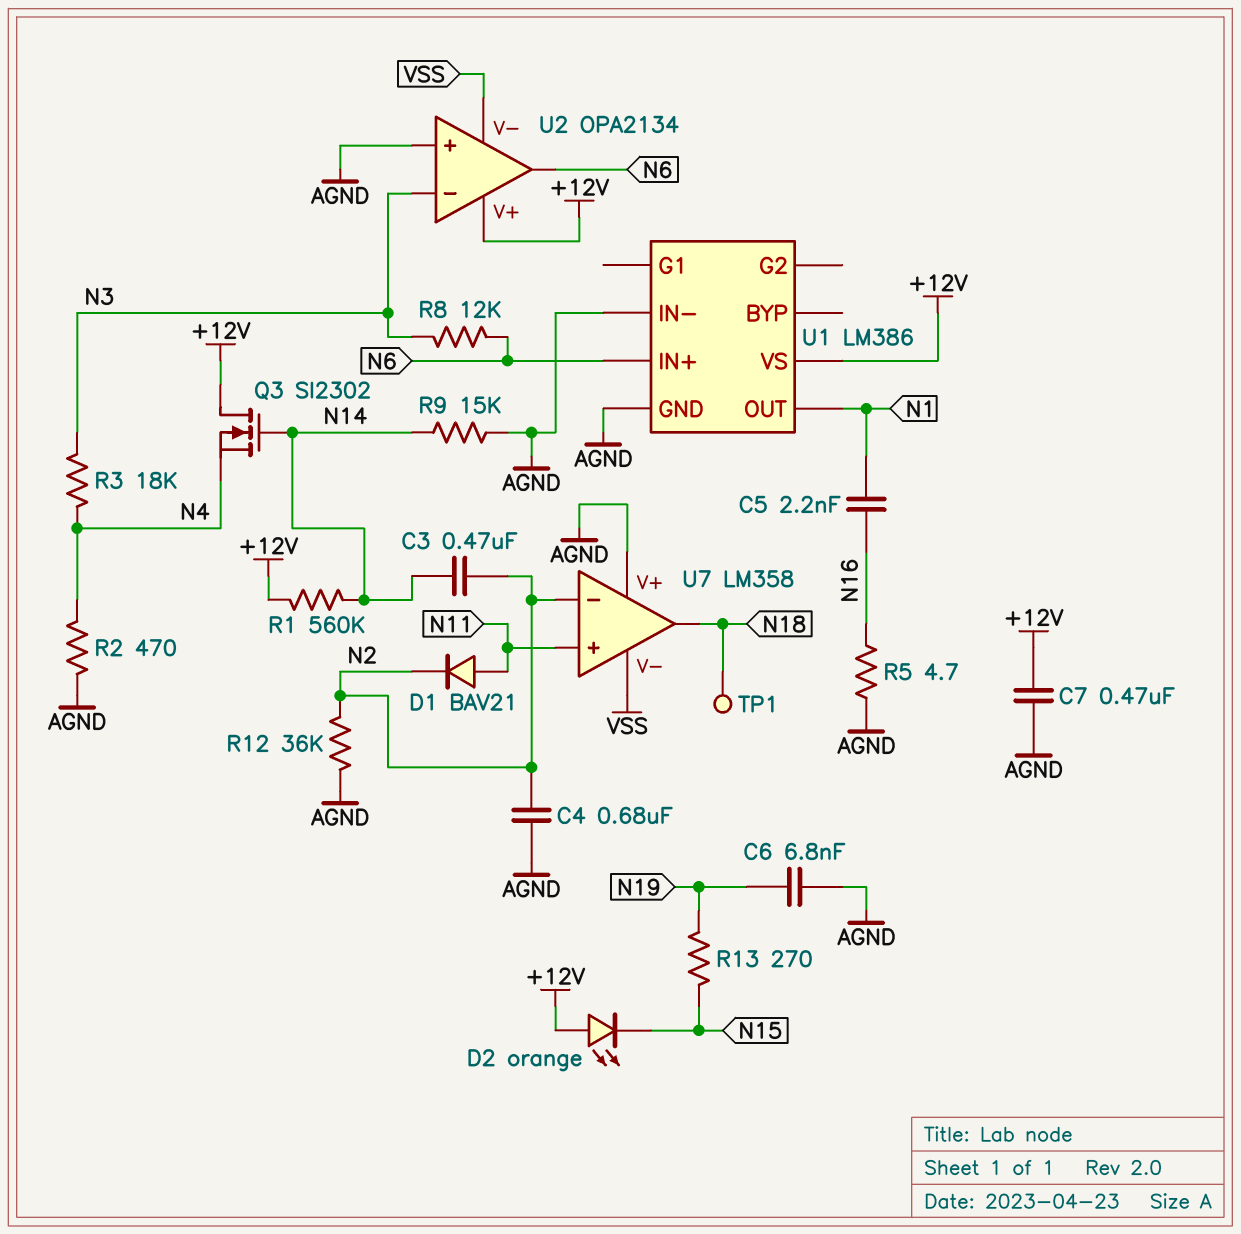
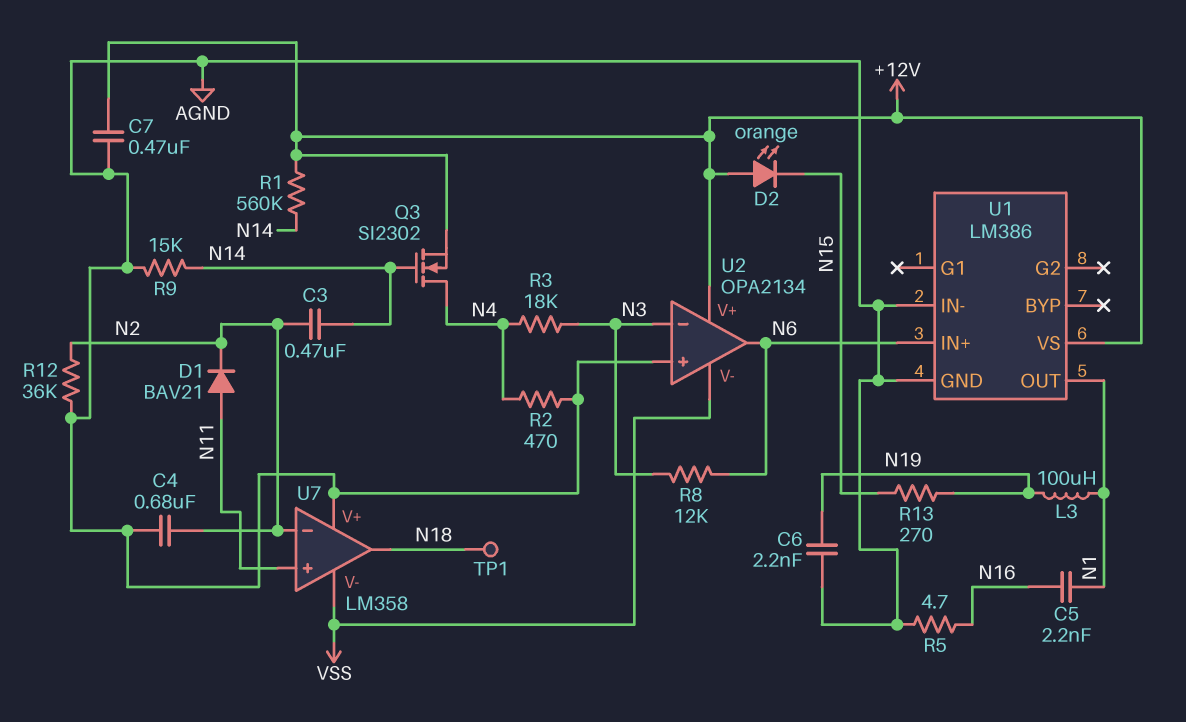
C6: 6.8nF (AGND, N19) -> 2.2nF (AGND, N19)
L3: none -> 100uH (N1, N19)
Q3: NMOS SI2302 (G N14, D +12V, S N4) -> NMOS SI2302 (G N14, D N4, S +12V)

